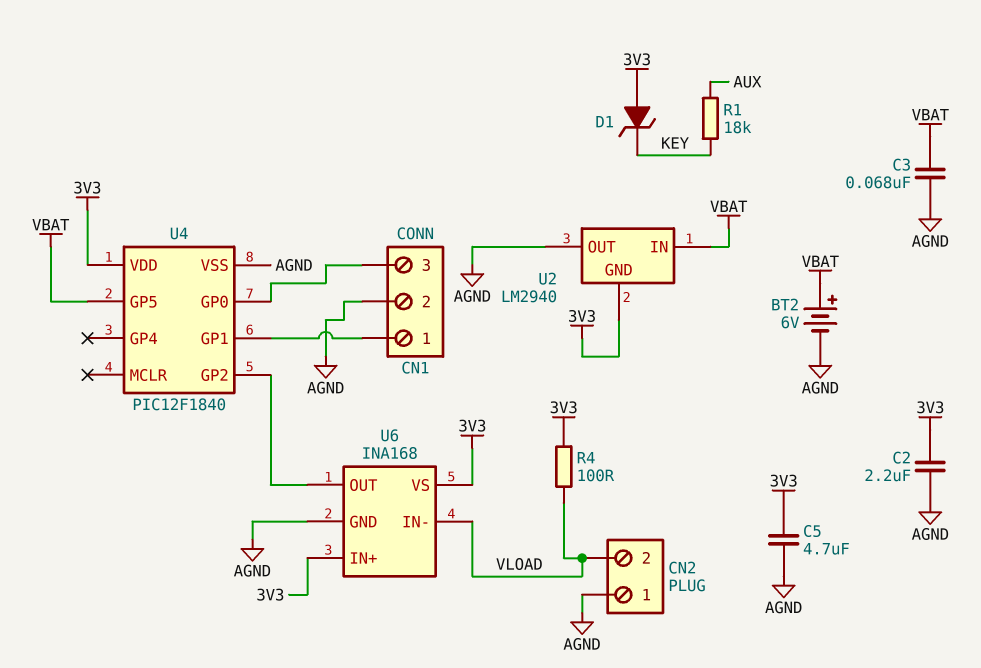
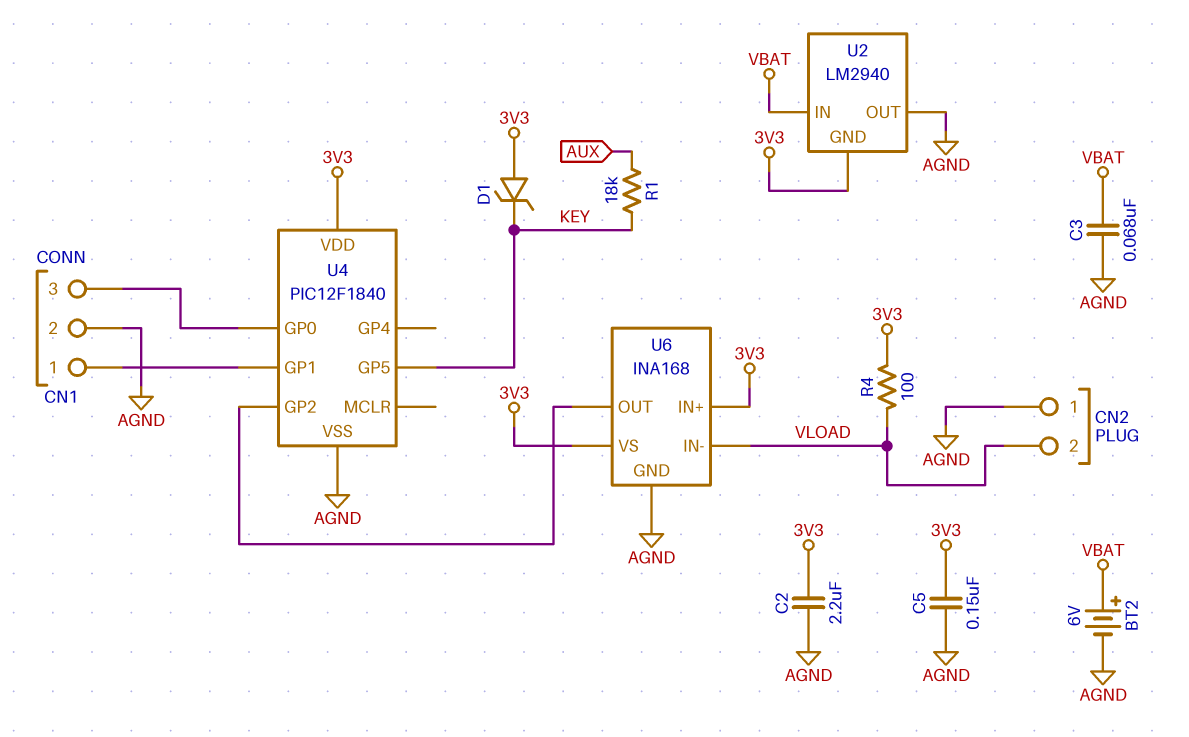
C5: 4.7uF (3V3, AGND) -> 150nF (3V3, AGND)
U4 pin GP5: VBAT -> KEY

